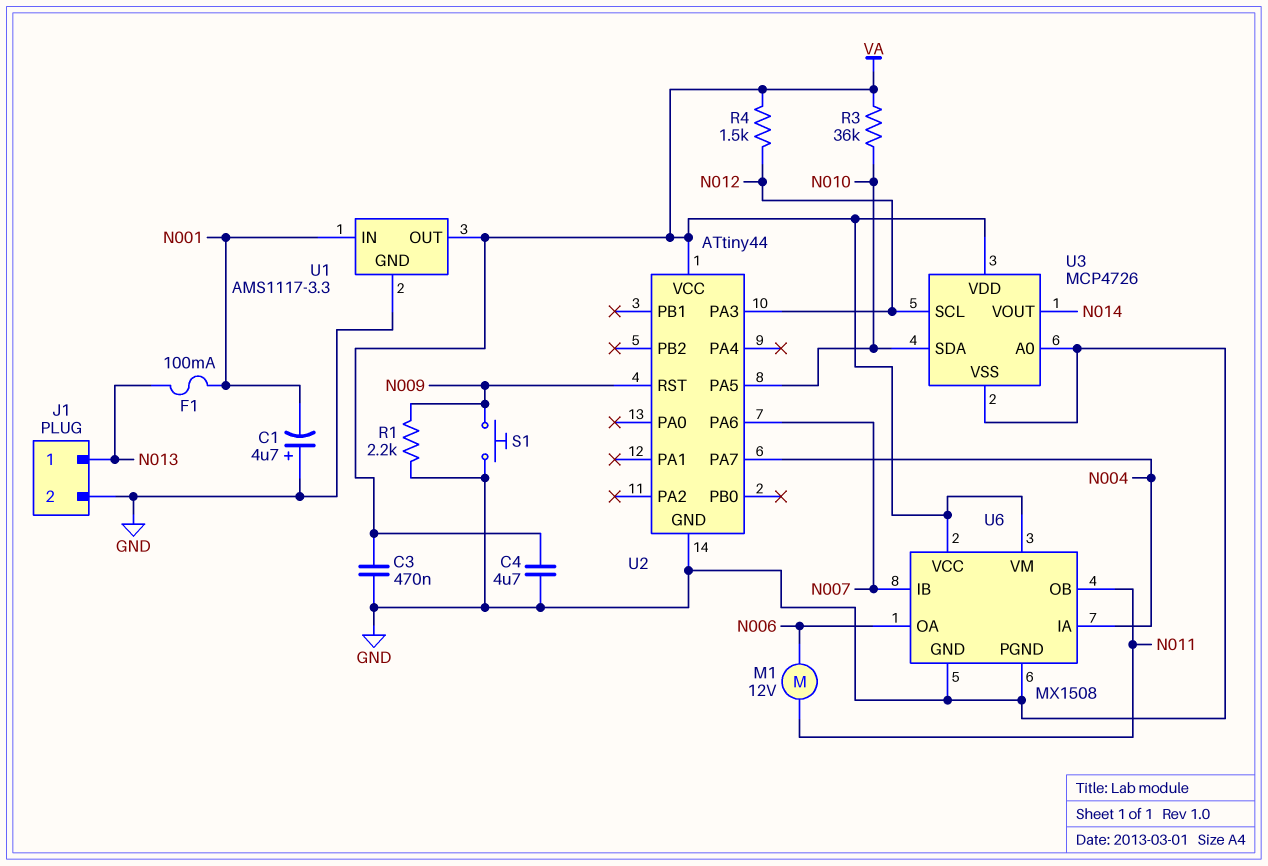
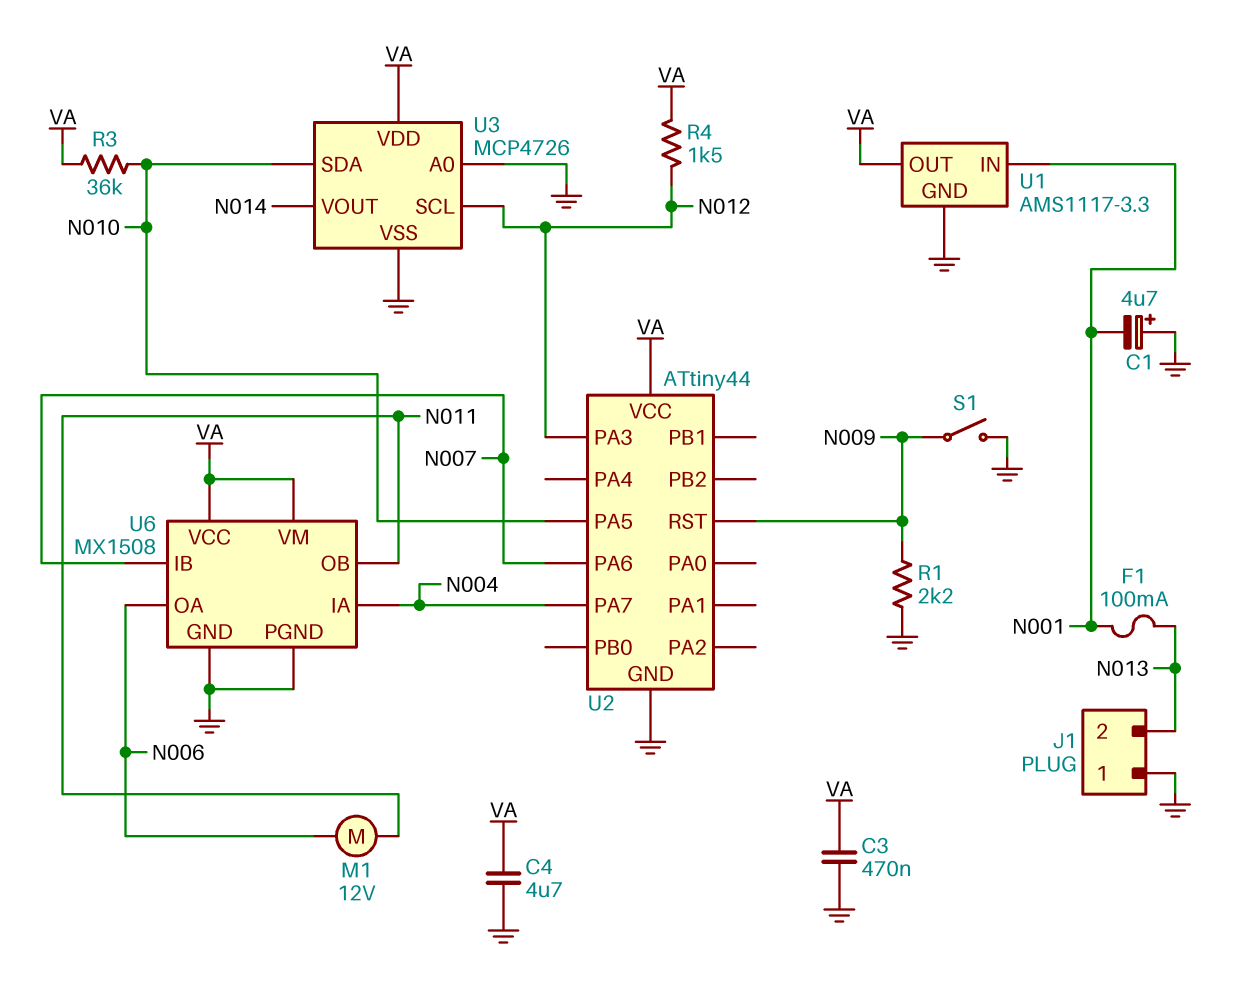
J1 pin 1: N013 -> GND
J1 pin 2: GND -> N013
S1: button (GND, N009) -> switch (GND, N009)

